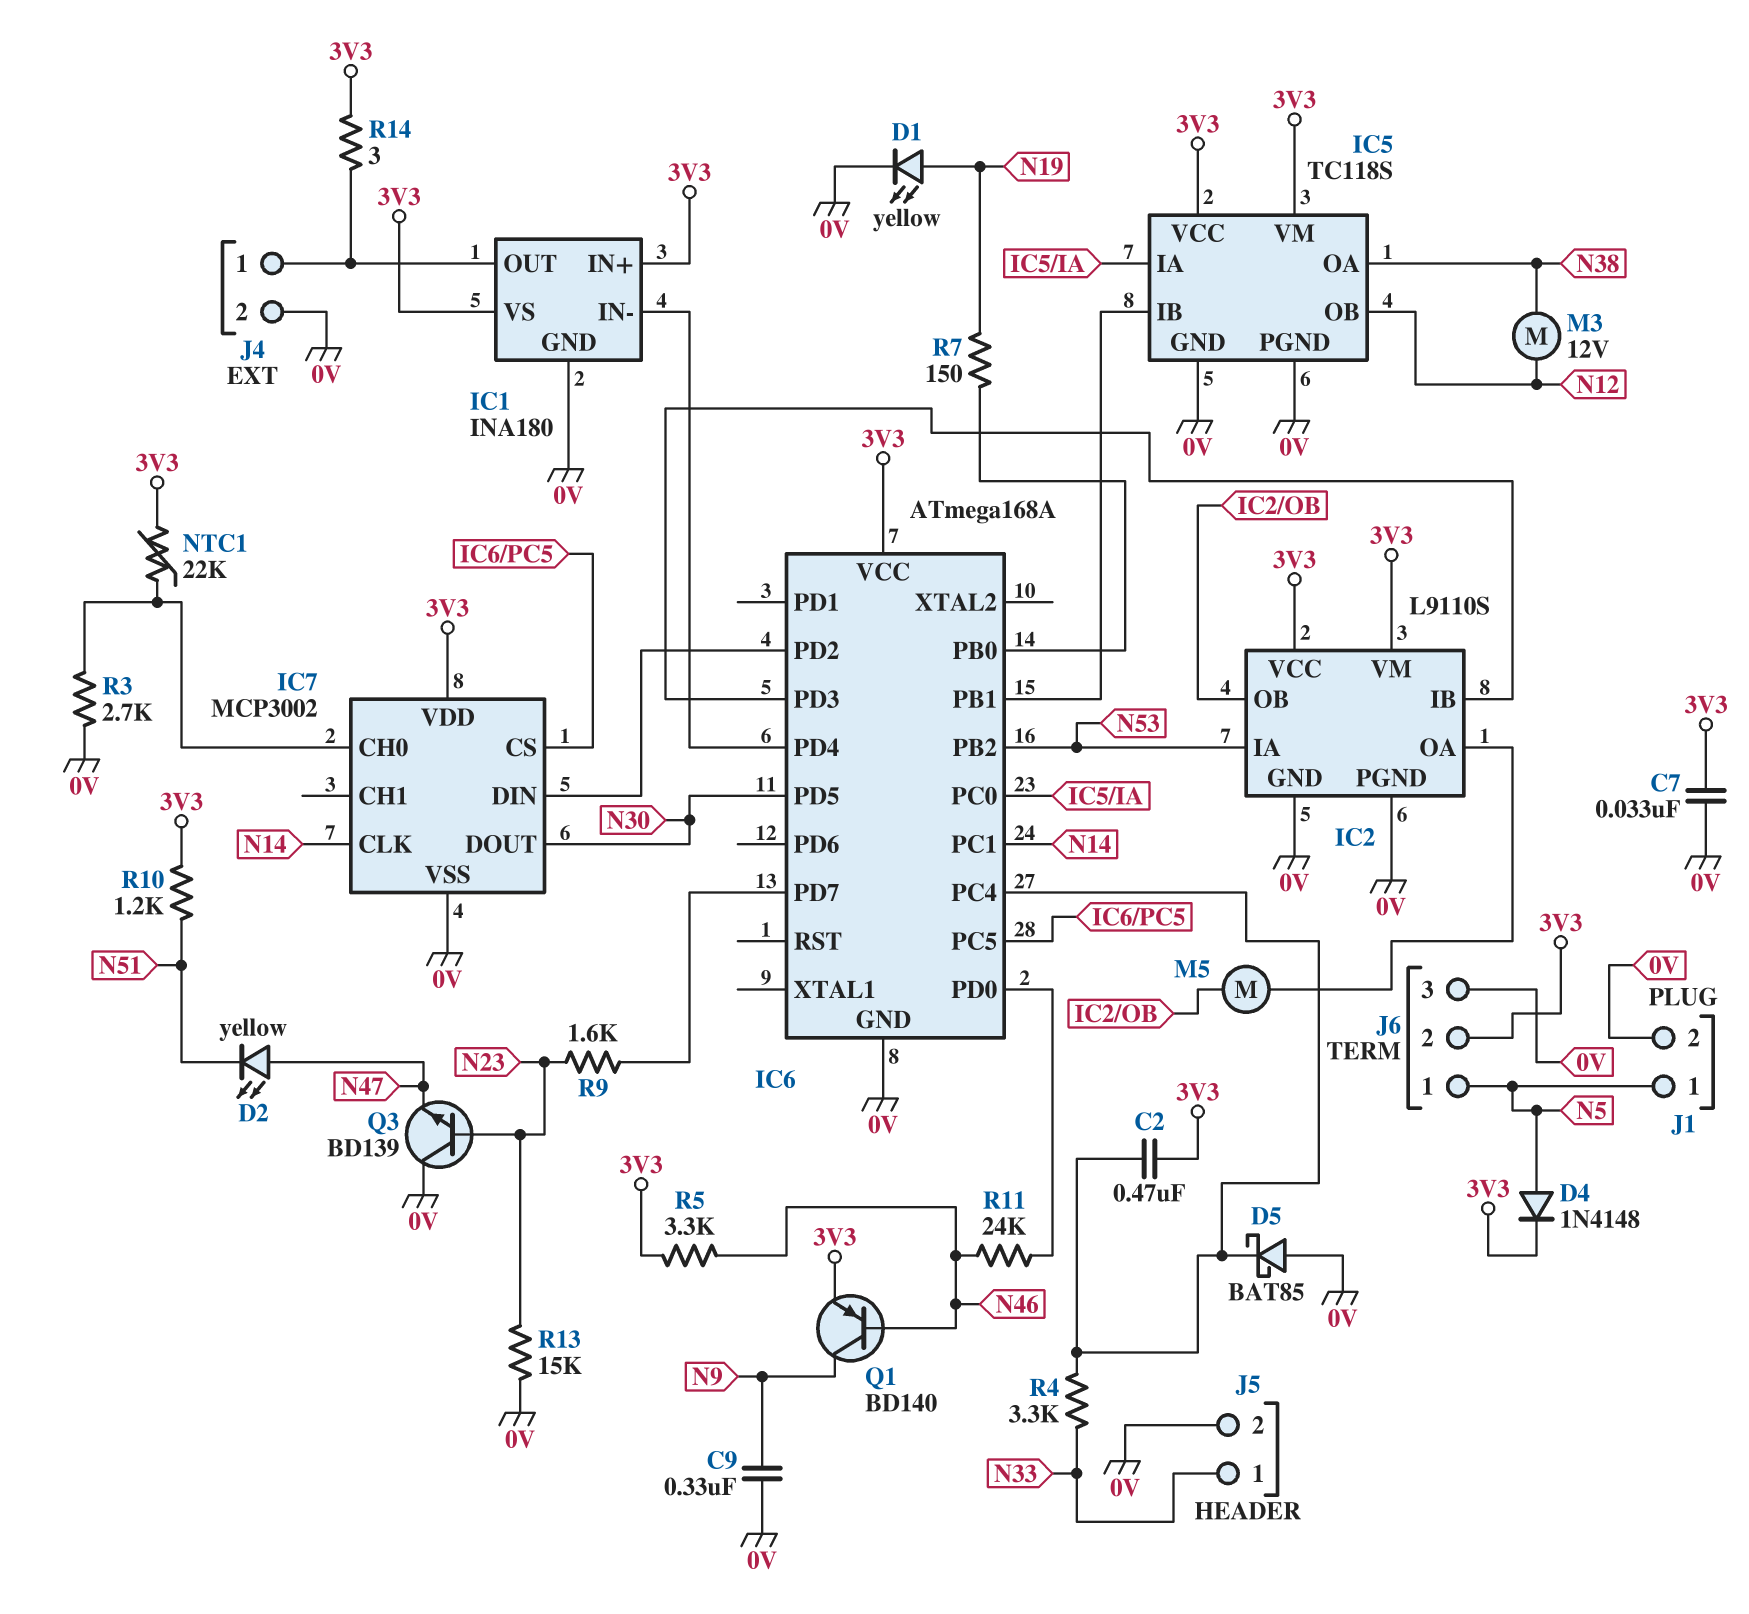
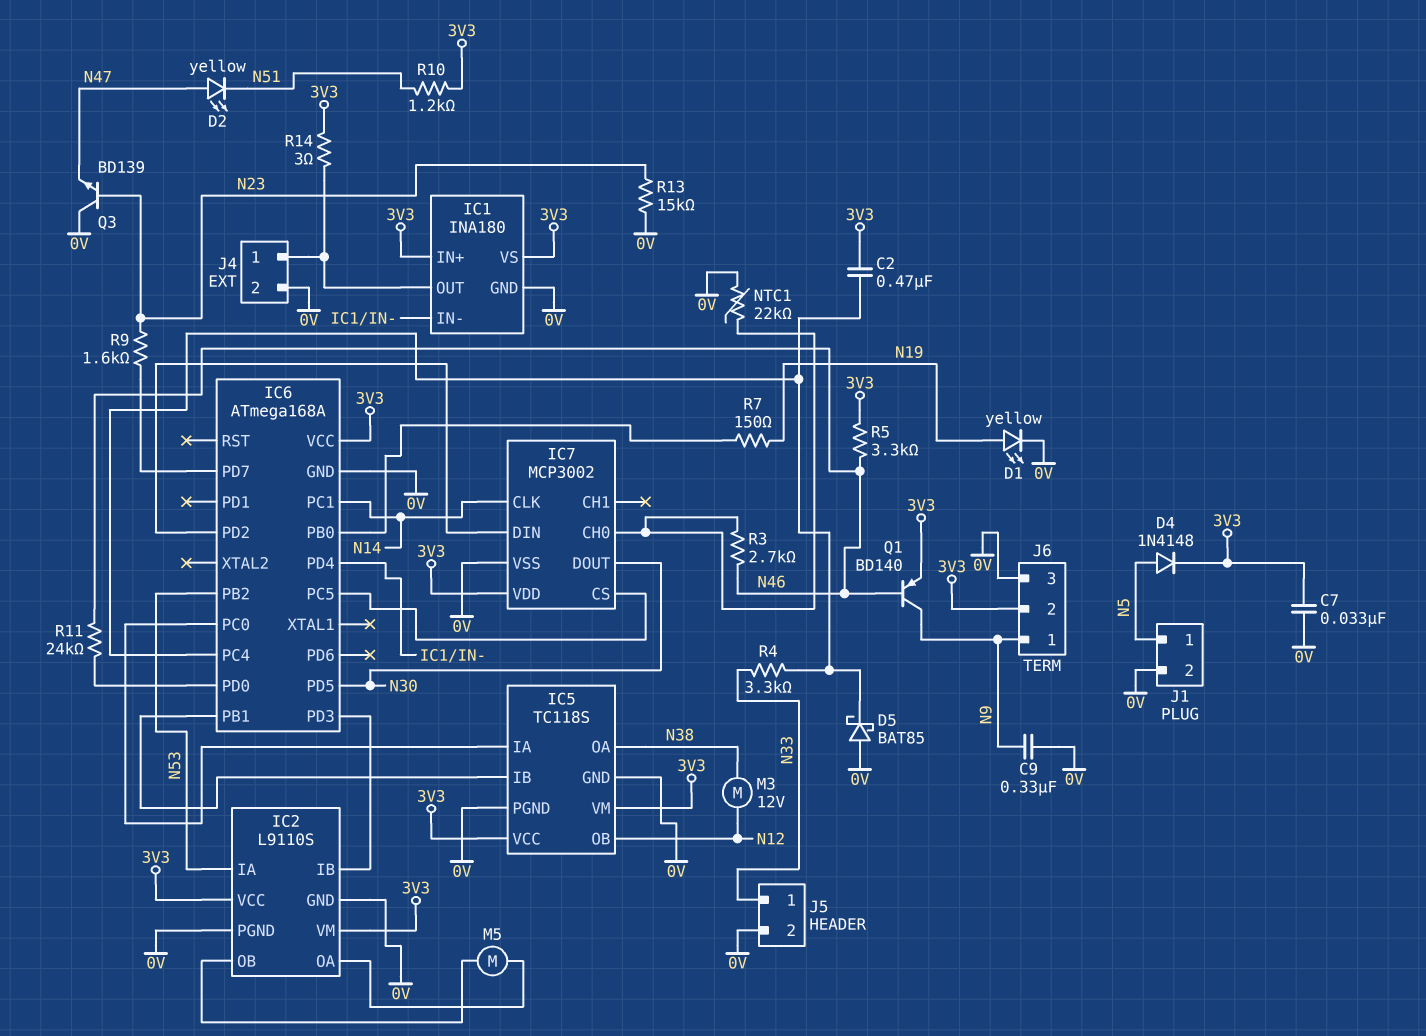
J6 pin 1: N5 -> N9
NTC1: 22k (3V3, IC7/CH0) -> 22k (0V, IC7/CH0)
R3: 2.7k (0V, IC7/CH0) -> 2.7k (IC7/CH0, N46)

